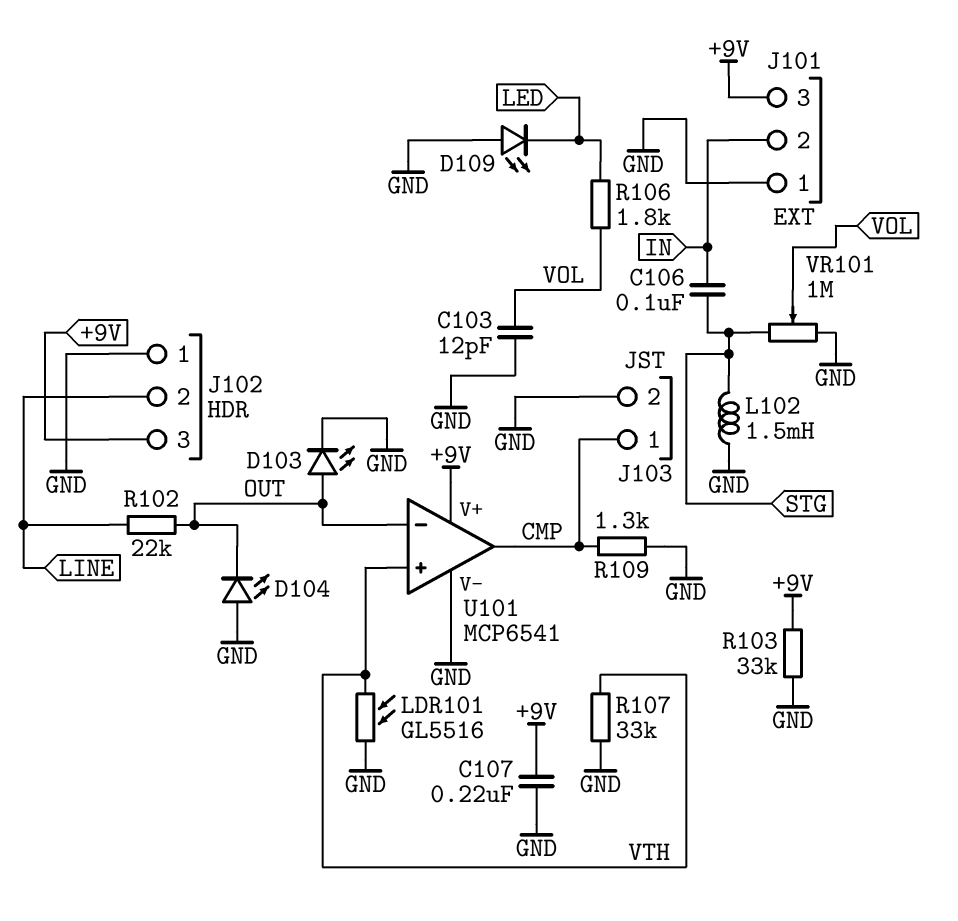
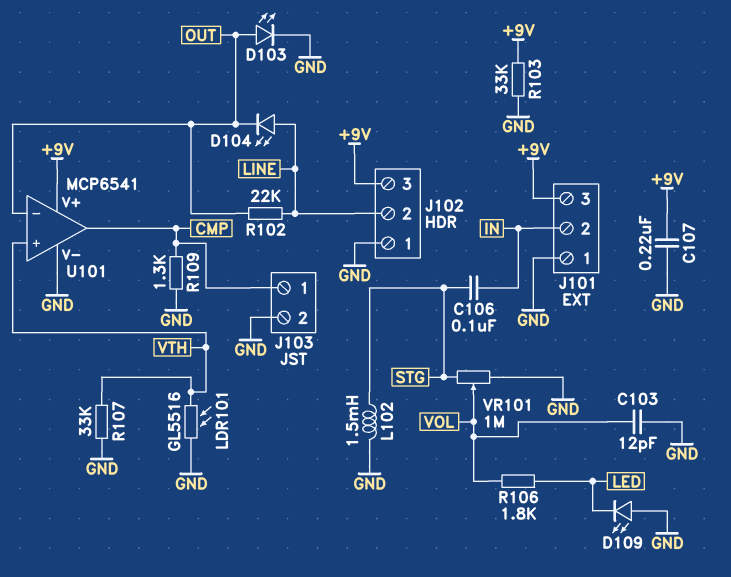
D104: LED (A GND, K OUT) -> LED (A LINE, K OUT)

